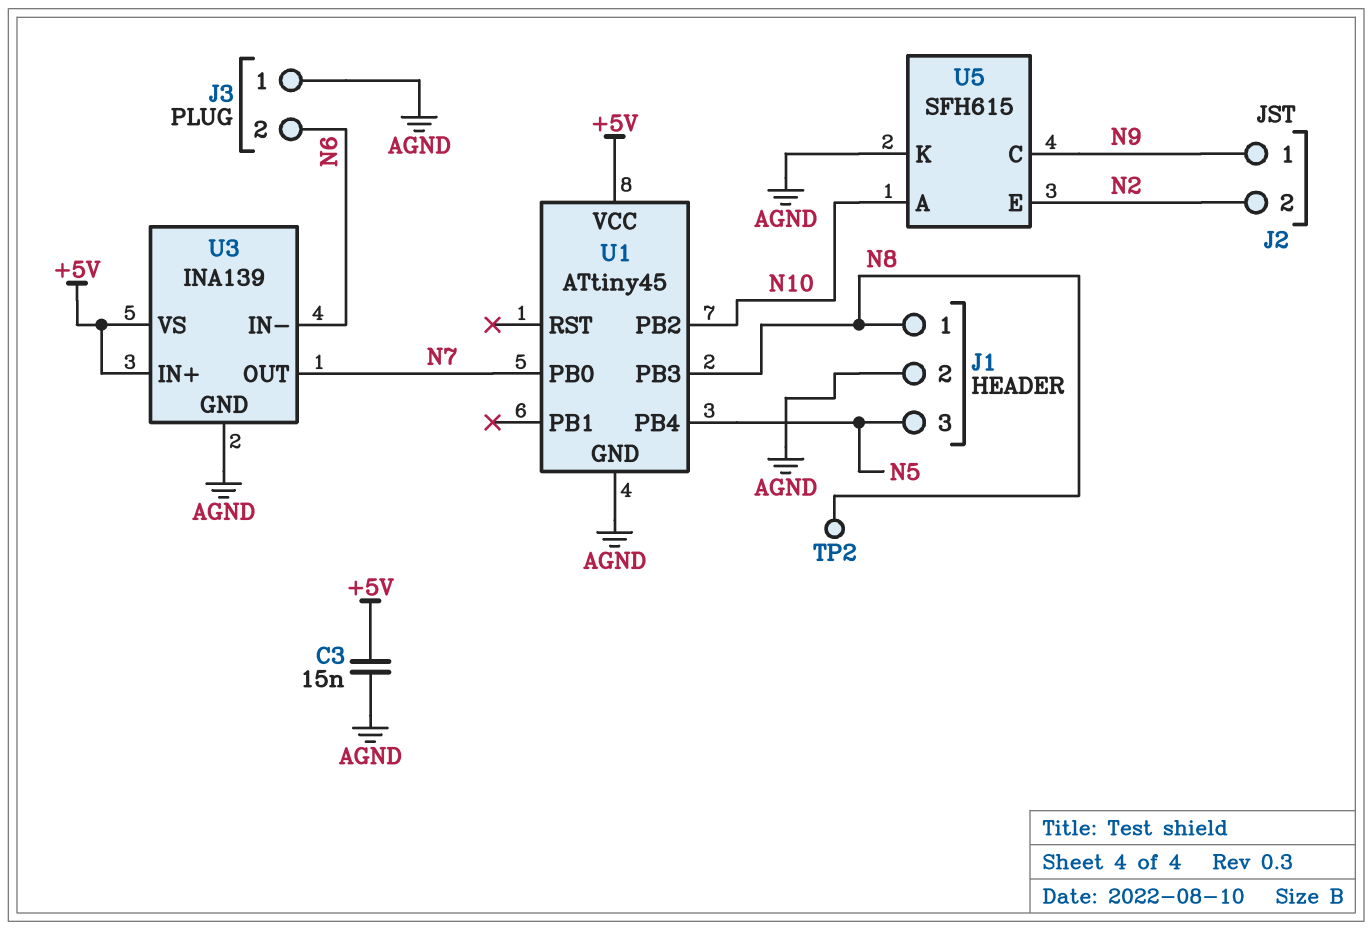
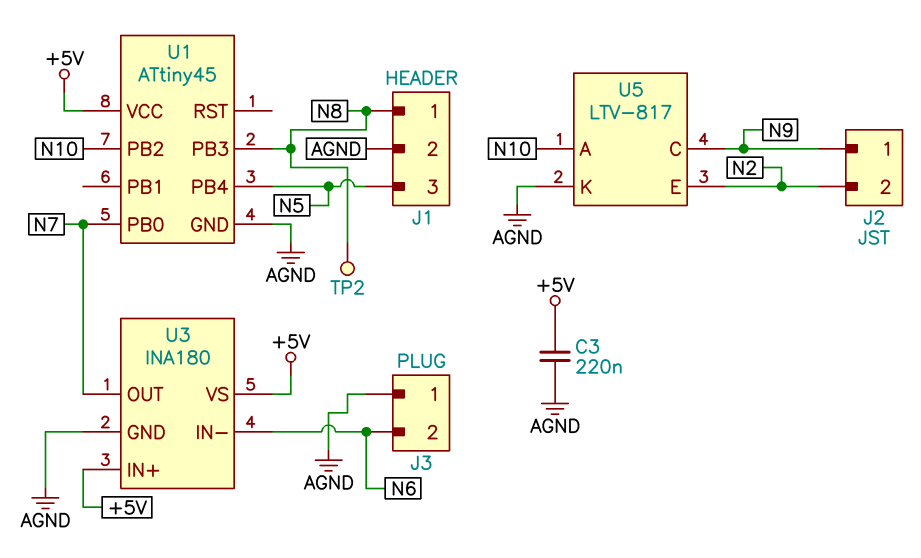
C3: 15nF (+5V, AGND) -> 220nF (+5V, AGND)
U3: INA139 -> INA180
U5: SFH615 -> LTV-817

